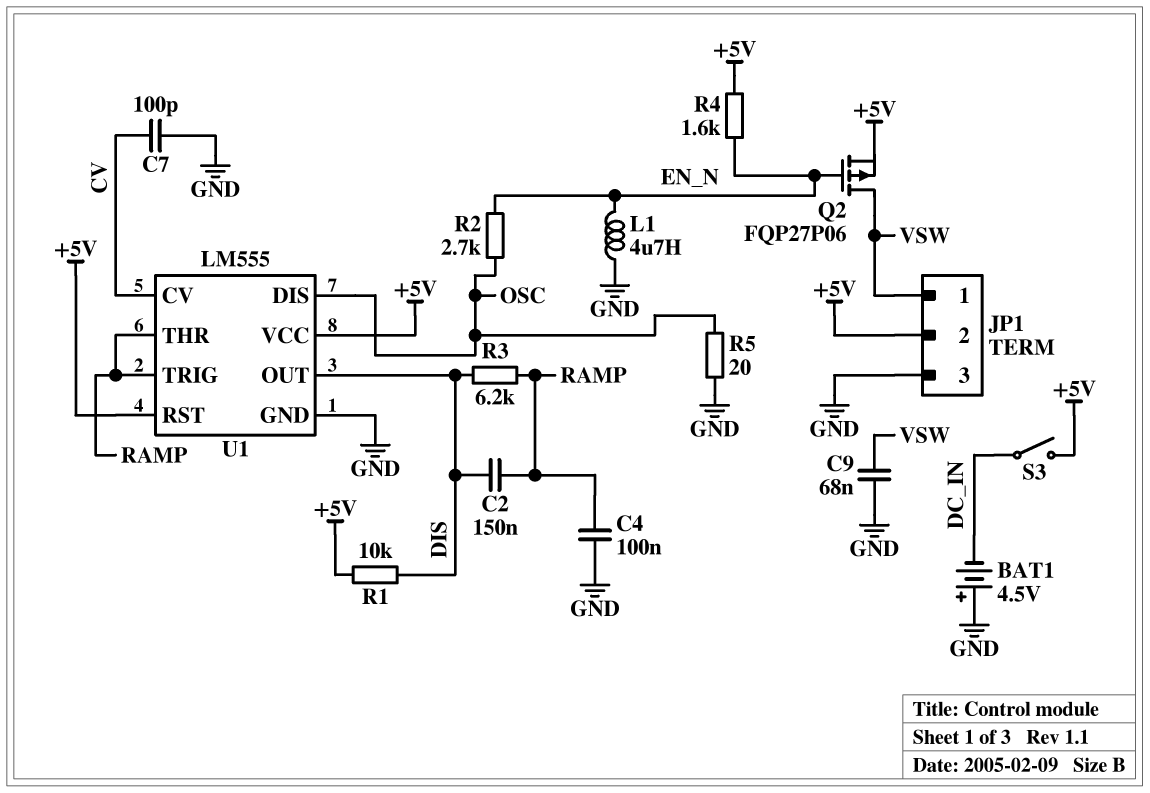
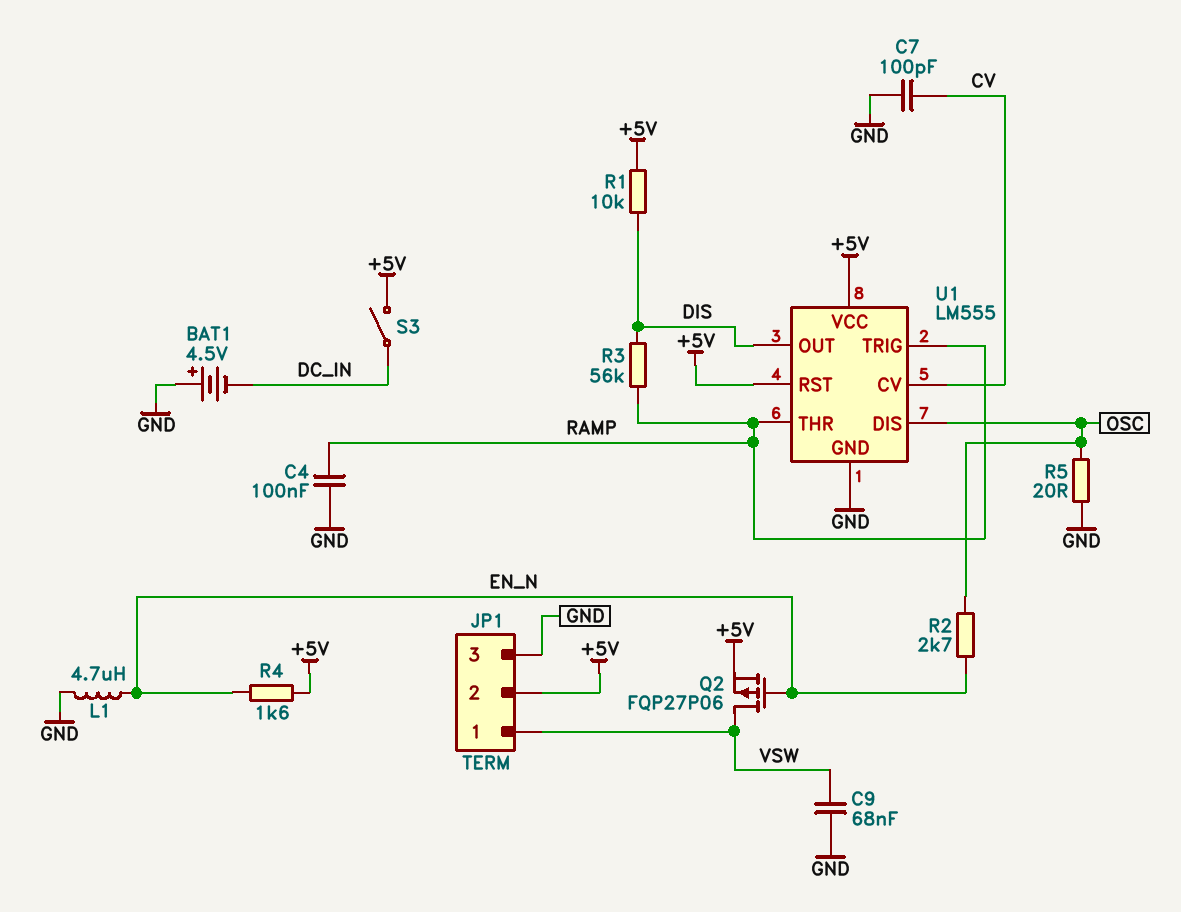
C2: 150nF (DIS, RAMP) -> none
R3: 6.2k (DIS, RAMP) -> 56k (DIS, RAMP)

